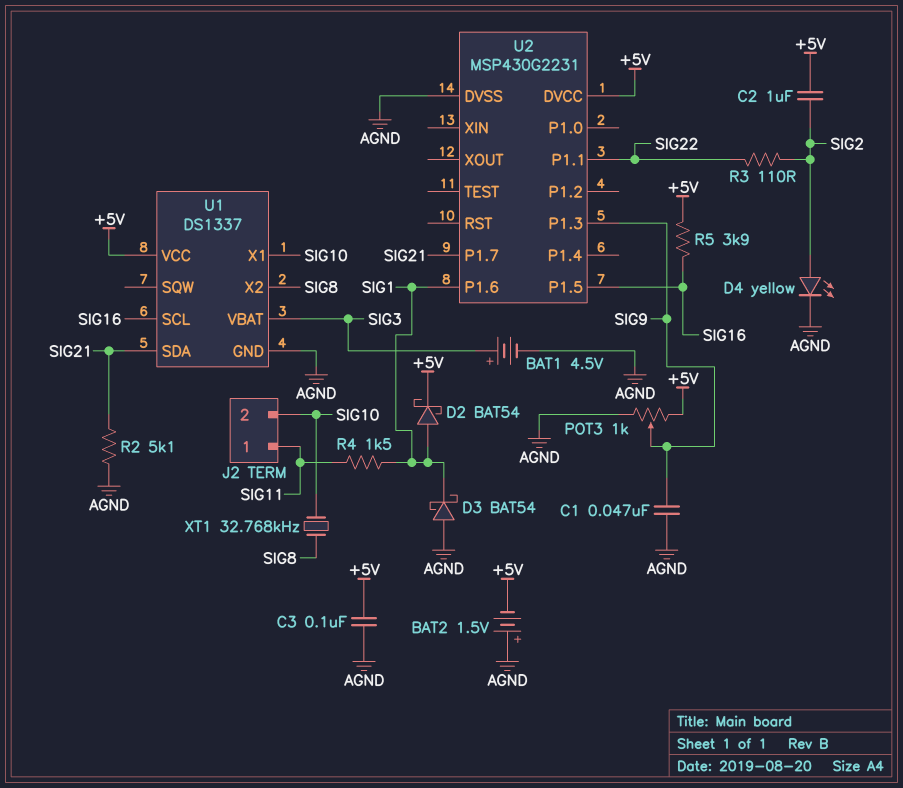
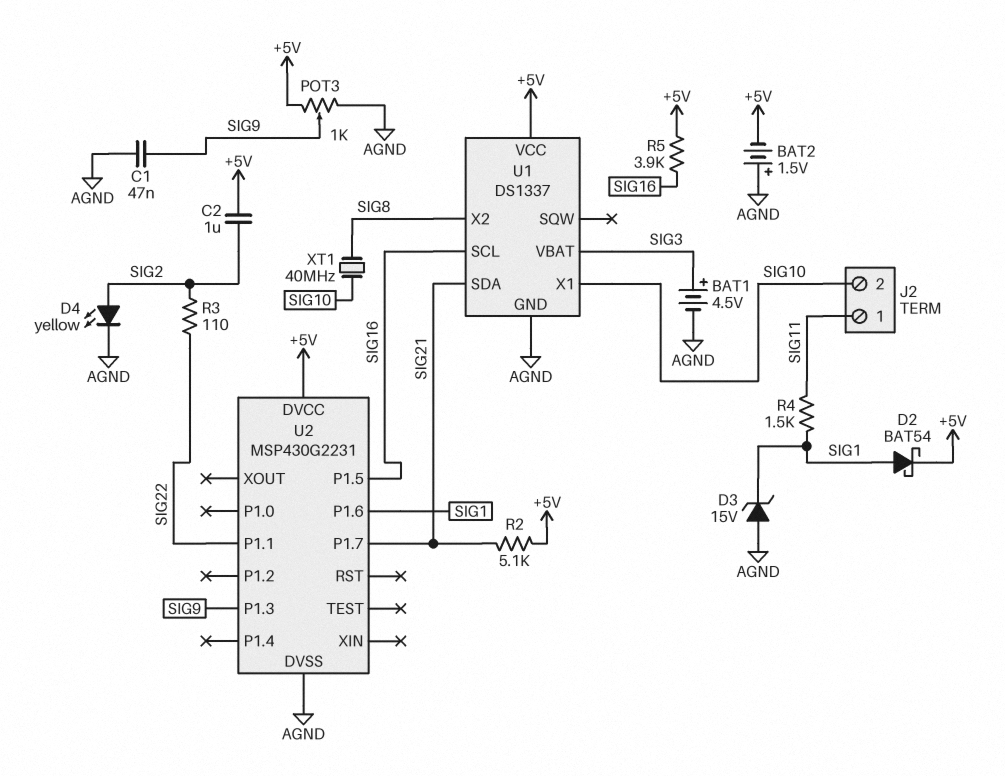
C3: 100nF (+5V, AGND) -> none
D3: schottky BAT54 (A AGND, K SIG1) -> zener 15V (A AGND, K SIG1)
R2: 5.1k (AGND, SIG21) -> 5.1k (+5V, SIG21)
XT1: 32.768kHz (SIG8, SIG10) -> 40MHz (SIG8, SIG10)

